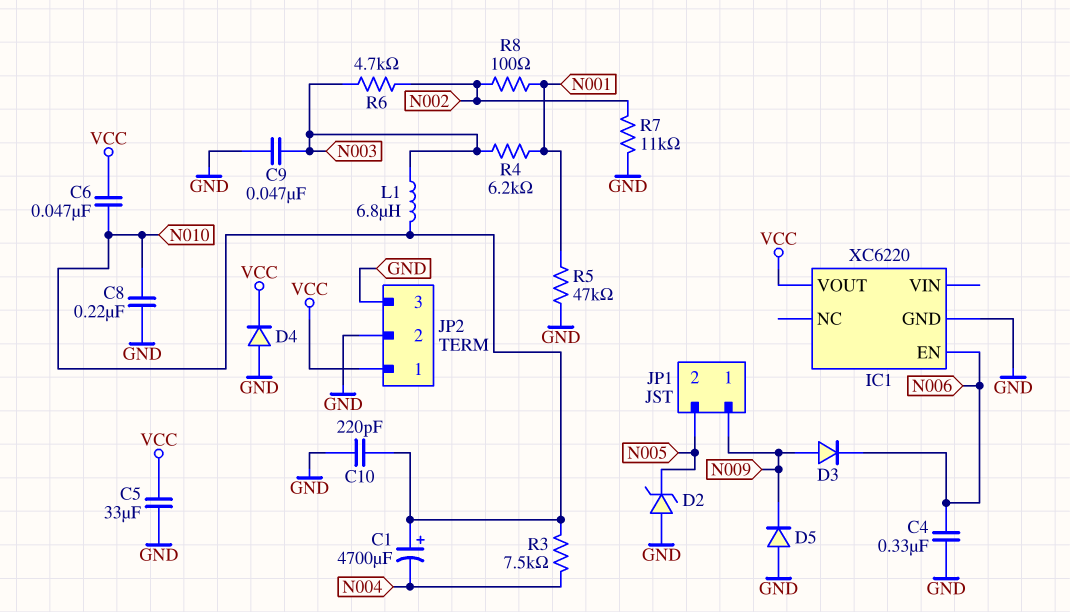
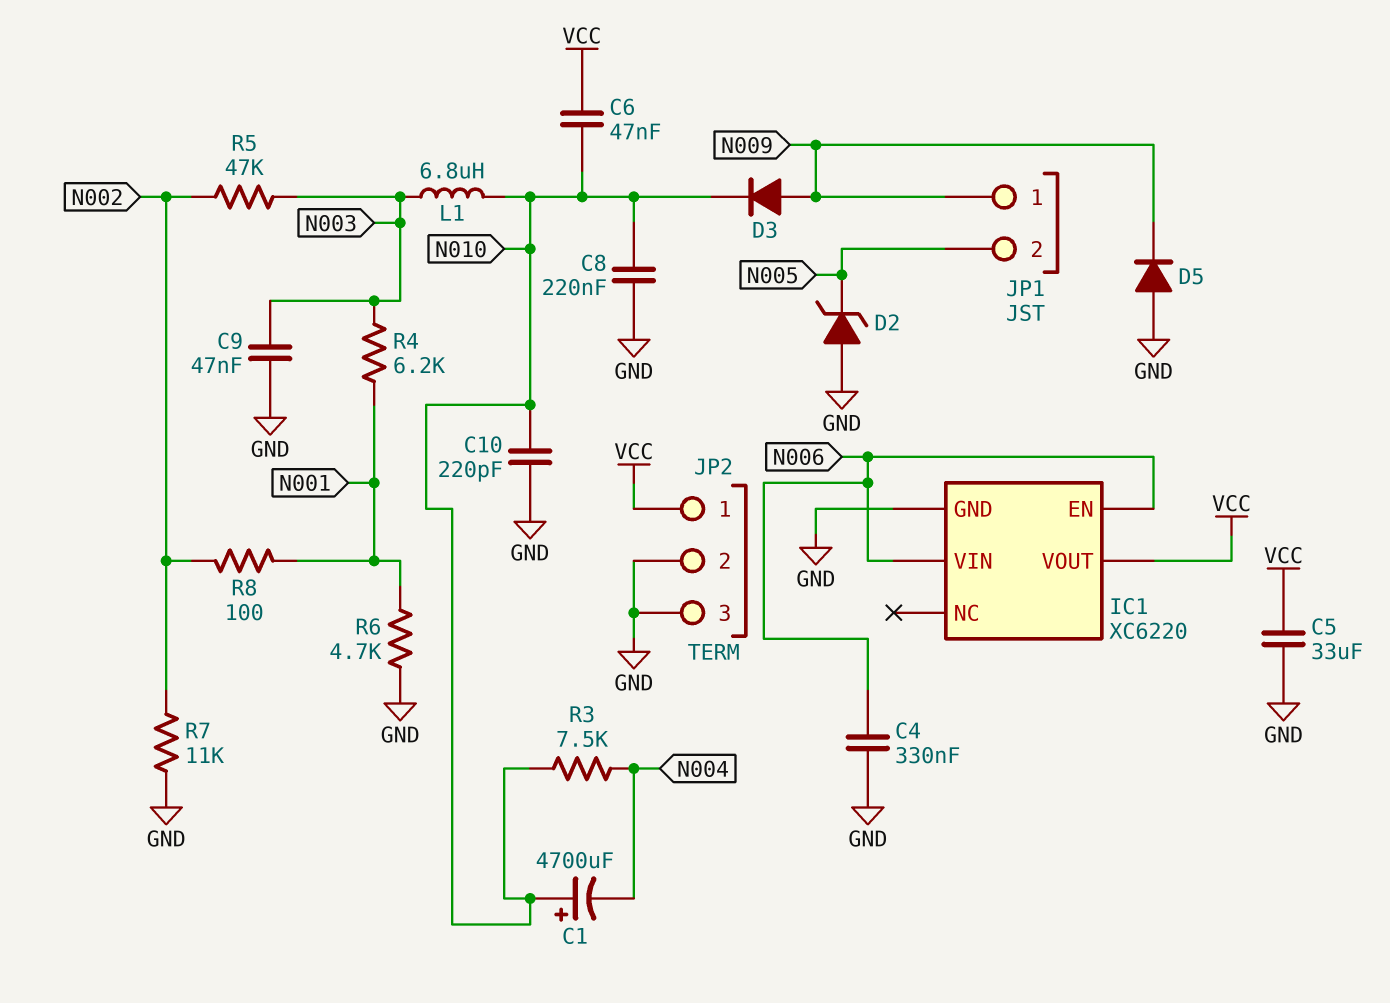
D3: diode (A N009, K N006) -> diode (A N009, K N010)
D4: diode (A GND, K VCC) -> none
IC1 pin VIN: none -> N006
R5: 47k (GND, N001) -> 47k (N002, N003)
R6: 4.7k (N002, N003) -> 4.7k (GND, N001)

